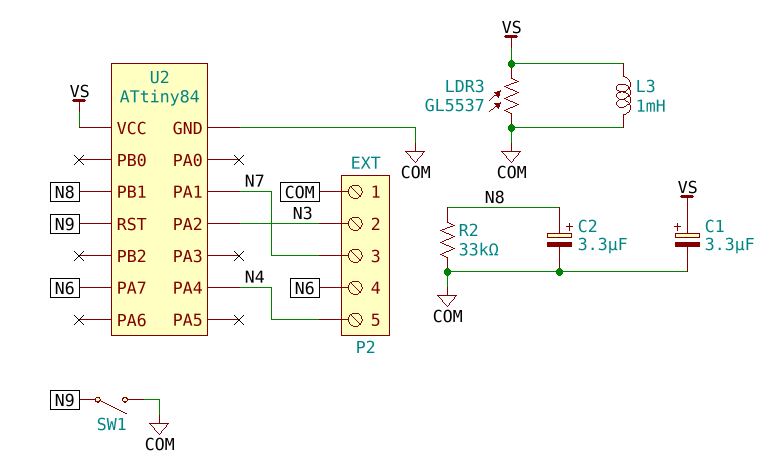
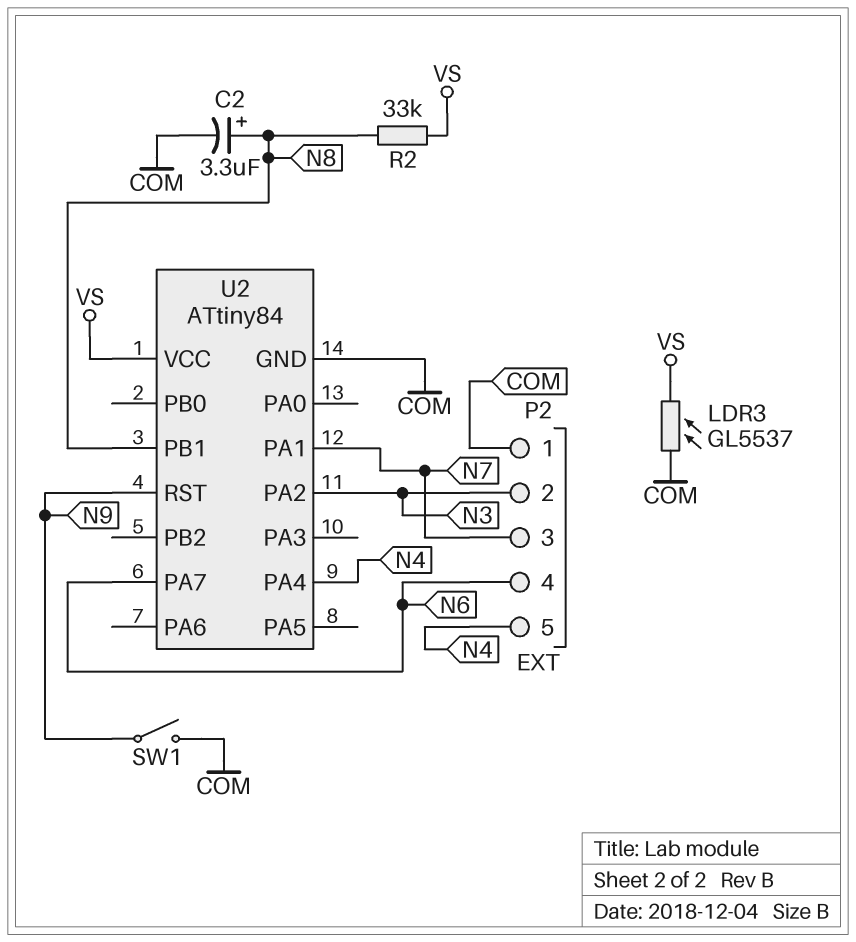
C1: 3.3uF (plus VS, minus COM) -> none
L3: 1mH (COM, VS) -> none
R2: 33k (COM, N8) -> 33k (N8, VS)

